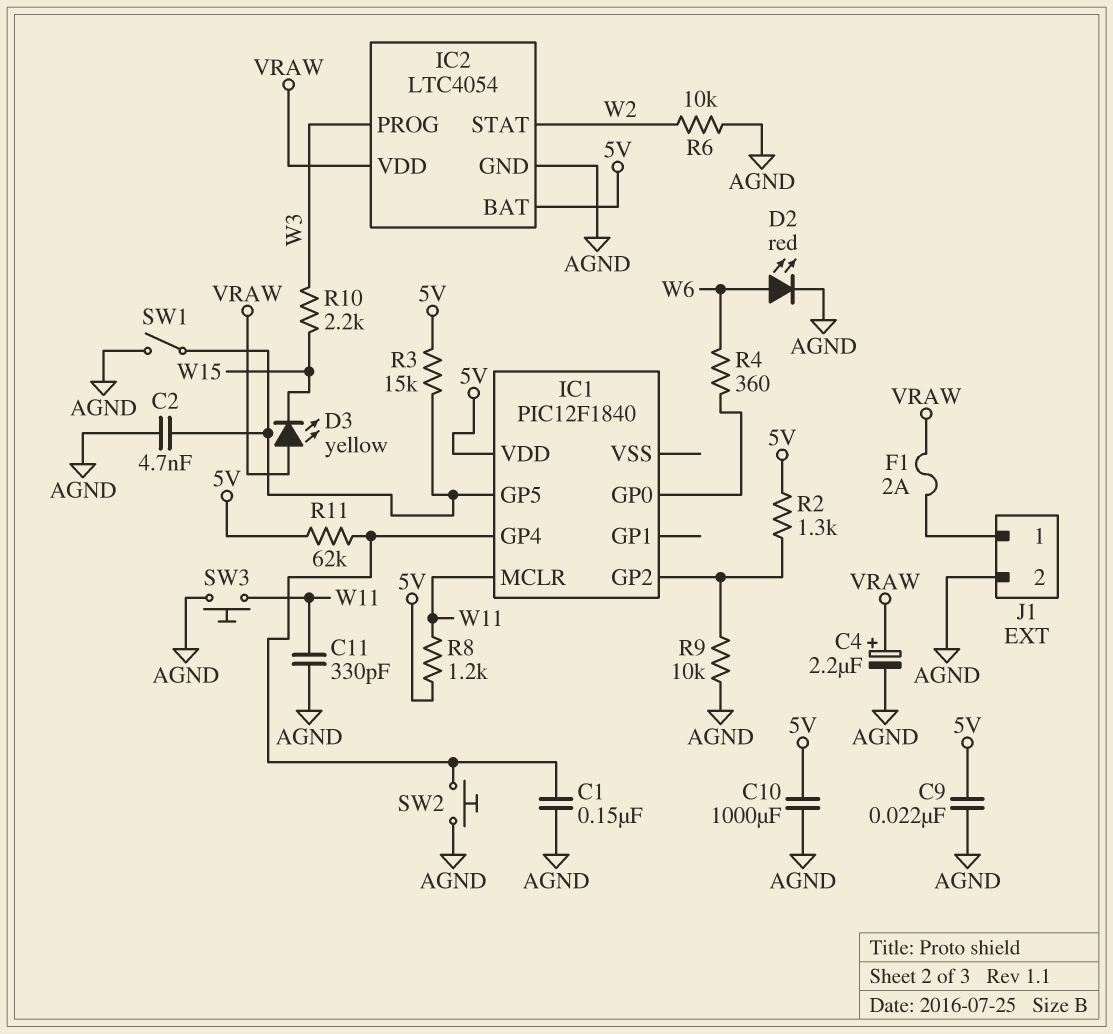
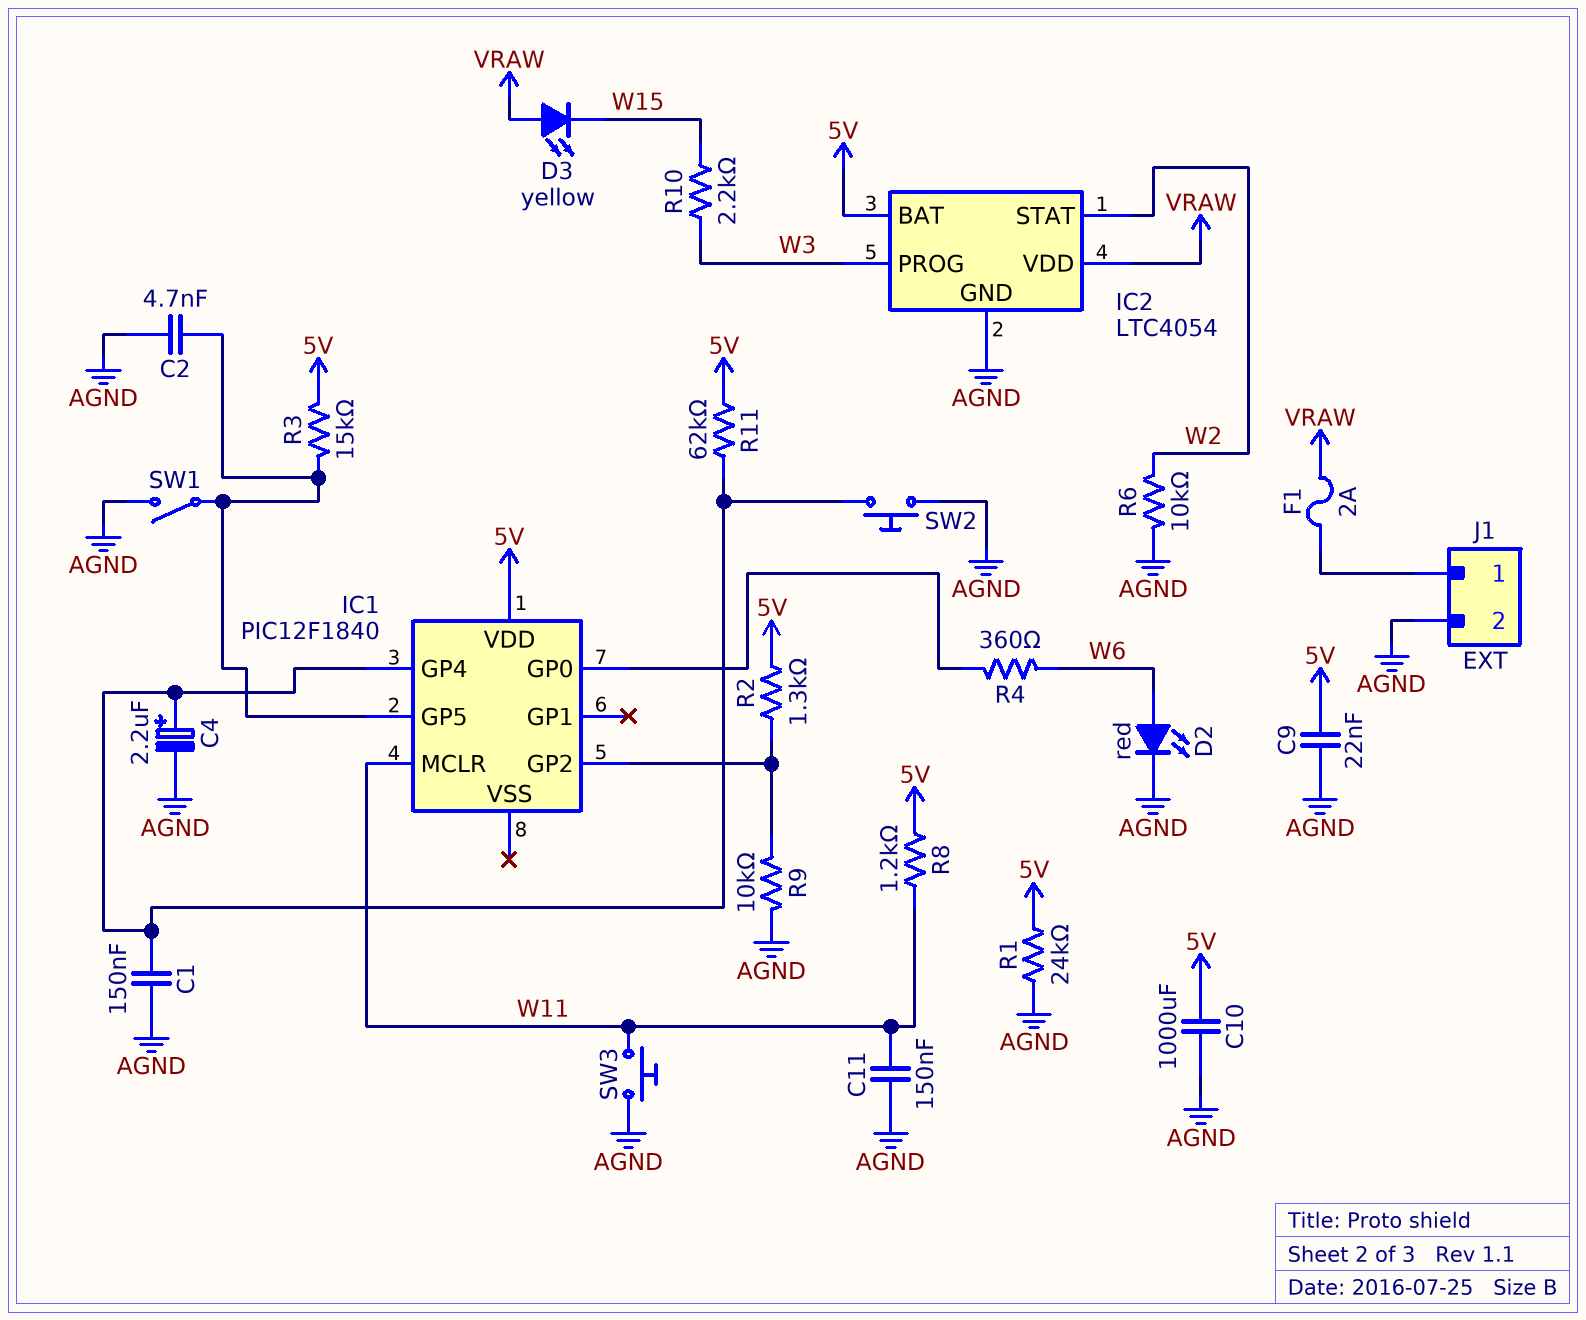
C4: 2.2uF (plus VRAW, minus AGND) -> 2.2uF (plus IC1/GP4, minus AGND)
C11: 330pF (AGND, W11) -> 150nF (AGND, W11)
R1: none -> 24k (5V, AGND)

